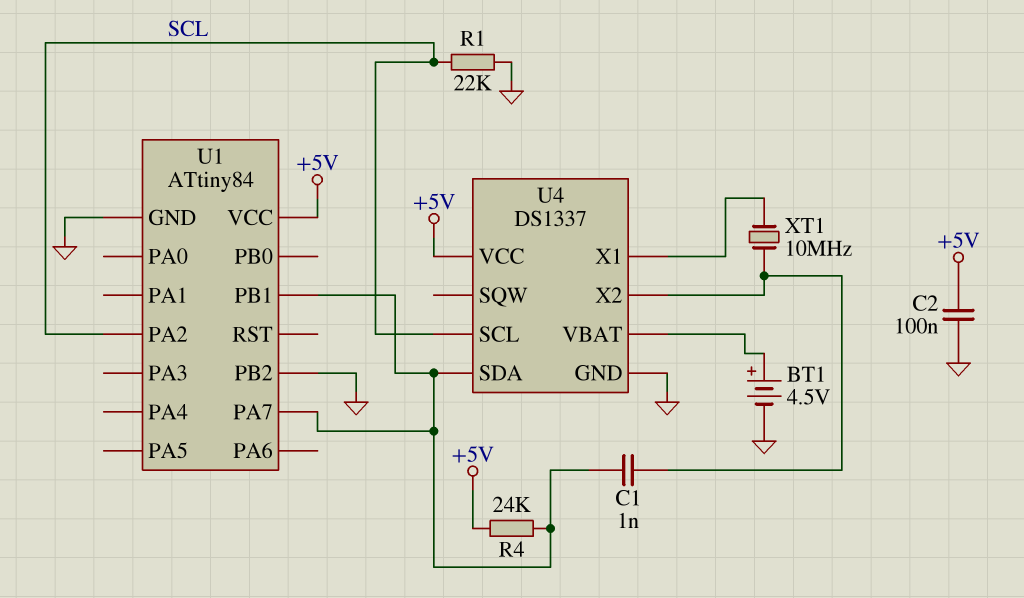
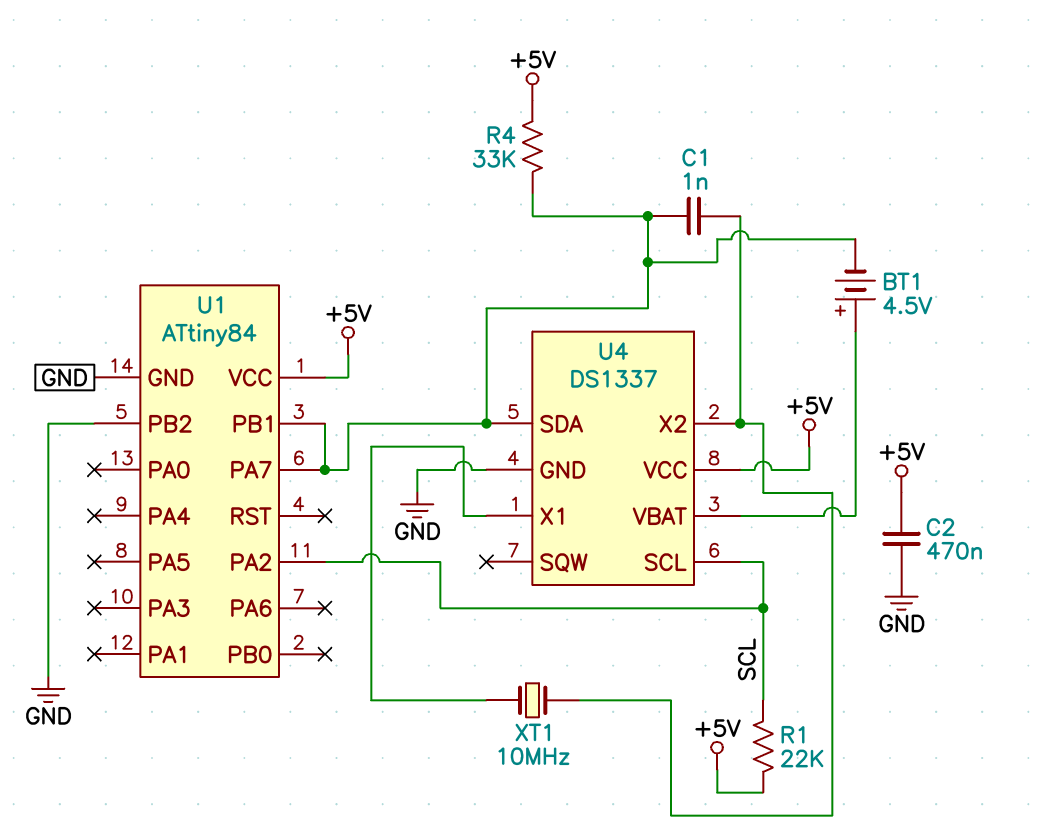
BT1: 4.5V (plus U4/VBAT, minus GND) -> 4.5V (plus U4/VBAT, minus U1/PA7)
C2: 100nF (+5V, GND) -> 470nF (+5V, GND)
R1: 22k (GND, SCL) -> 22k (+5V, SCL)
R4: 24k (+5V, U1/PA7) -> 33k (+5V, U1/PA7)

